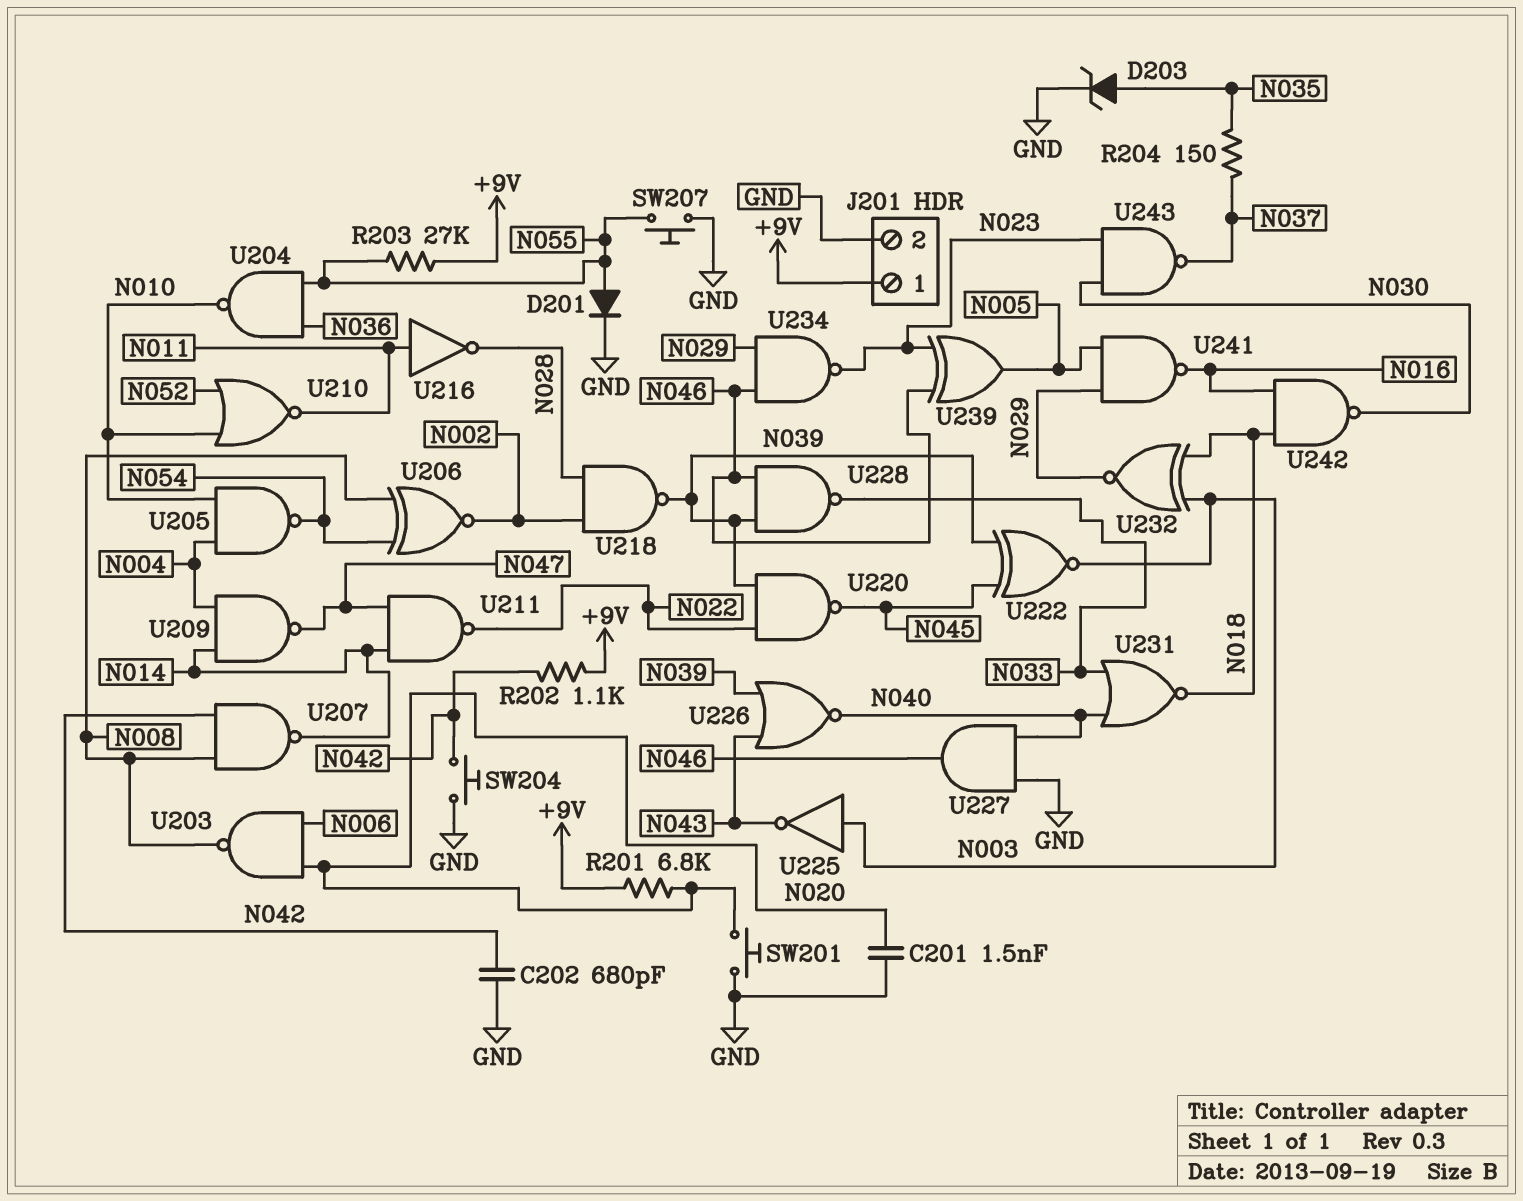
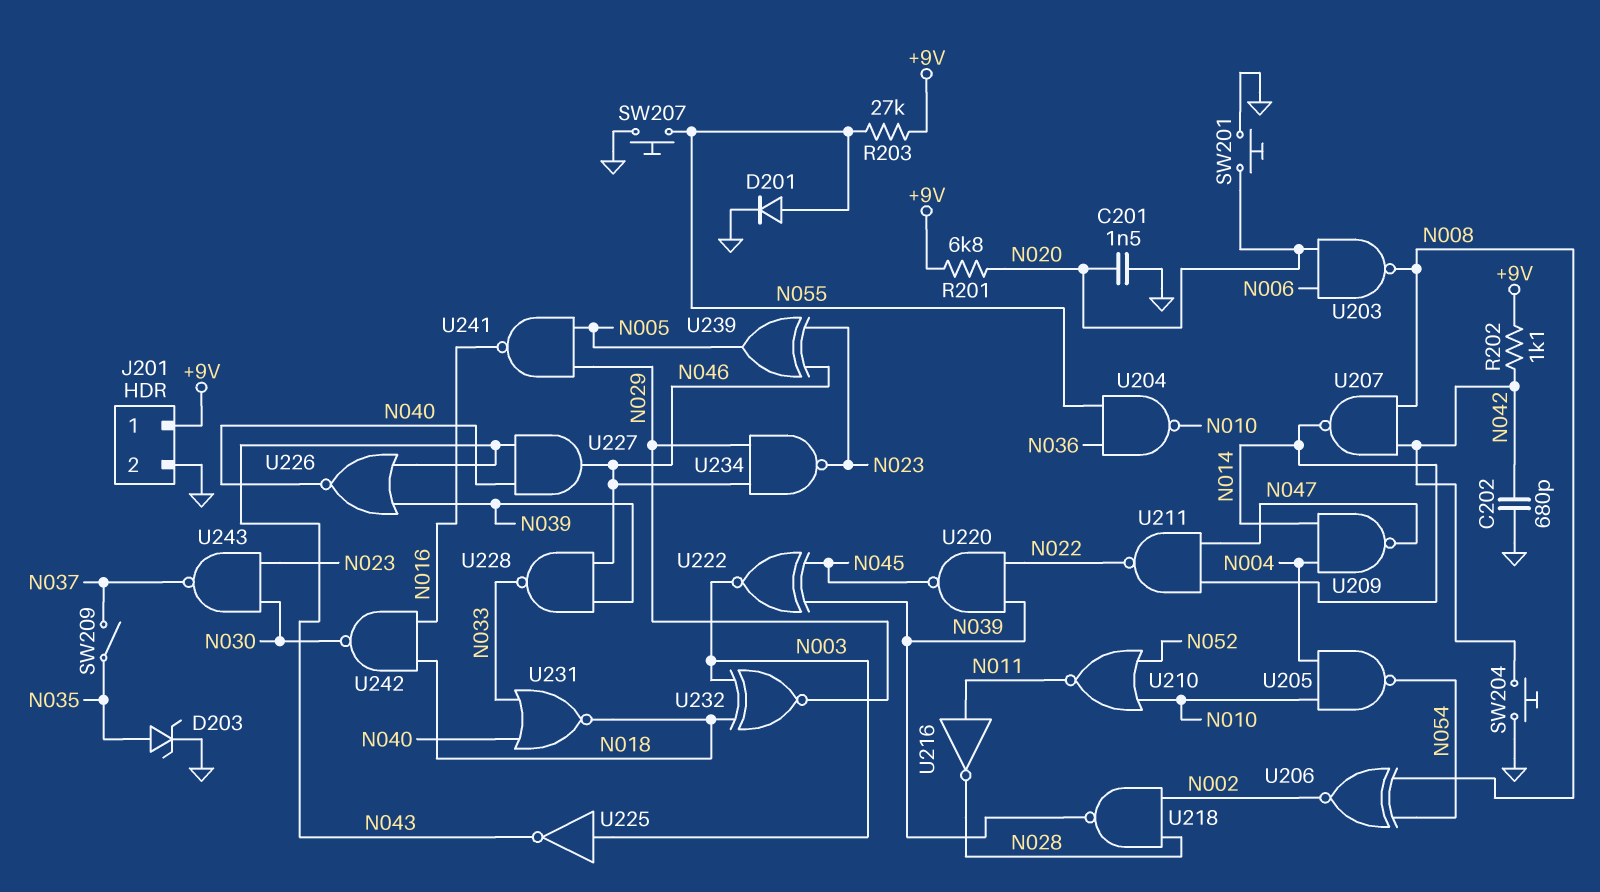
R204: 150 (N035, N037) -> none
SW209: none -> switch (N035, N037)
U227: AND (in GND, in N040, out N046) -> AND (in N040, in N043, out N046)

